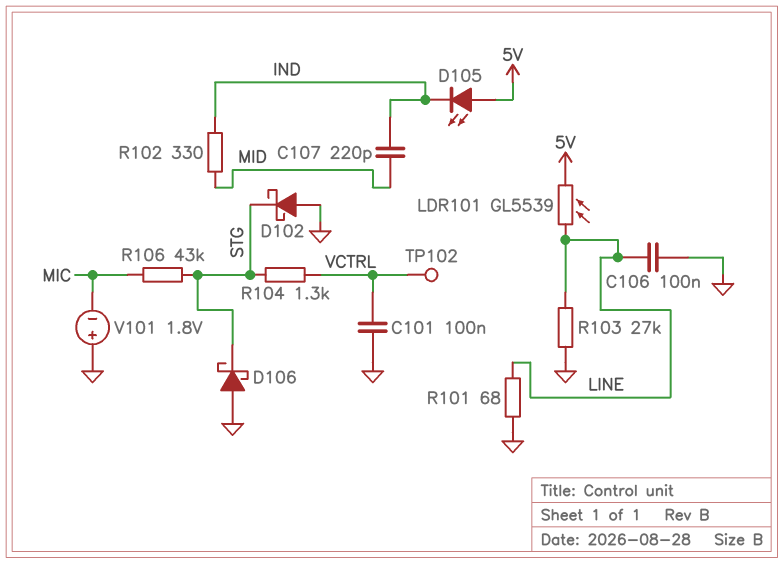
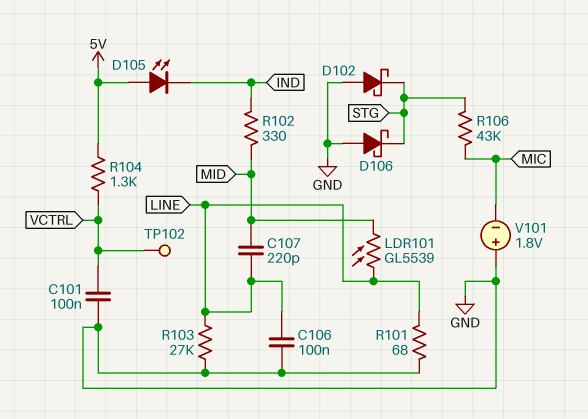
C107: 220pF (IND, MID) -> 220pF (LINE, MID)
LDR101: GL5539 (5V, LINE) -> GL5539 (LINE, MID)
R104: 1.3k (STG, VCTRL) -> 1.3k (5V, VCTRL)

